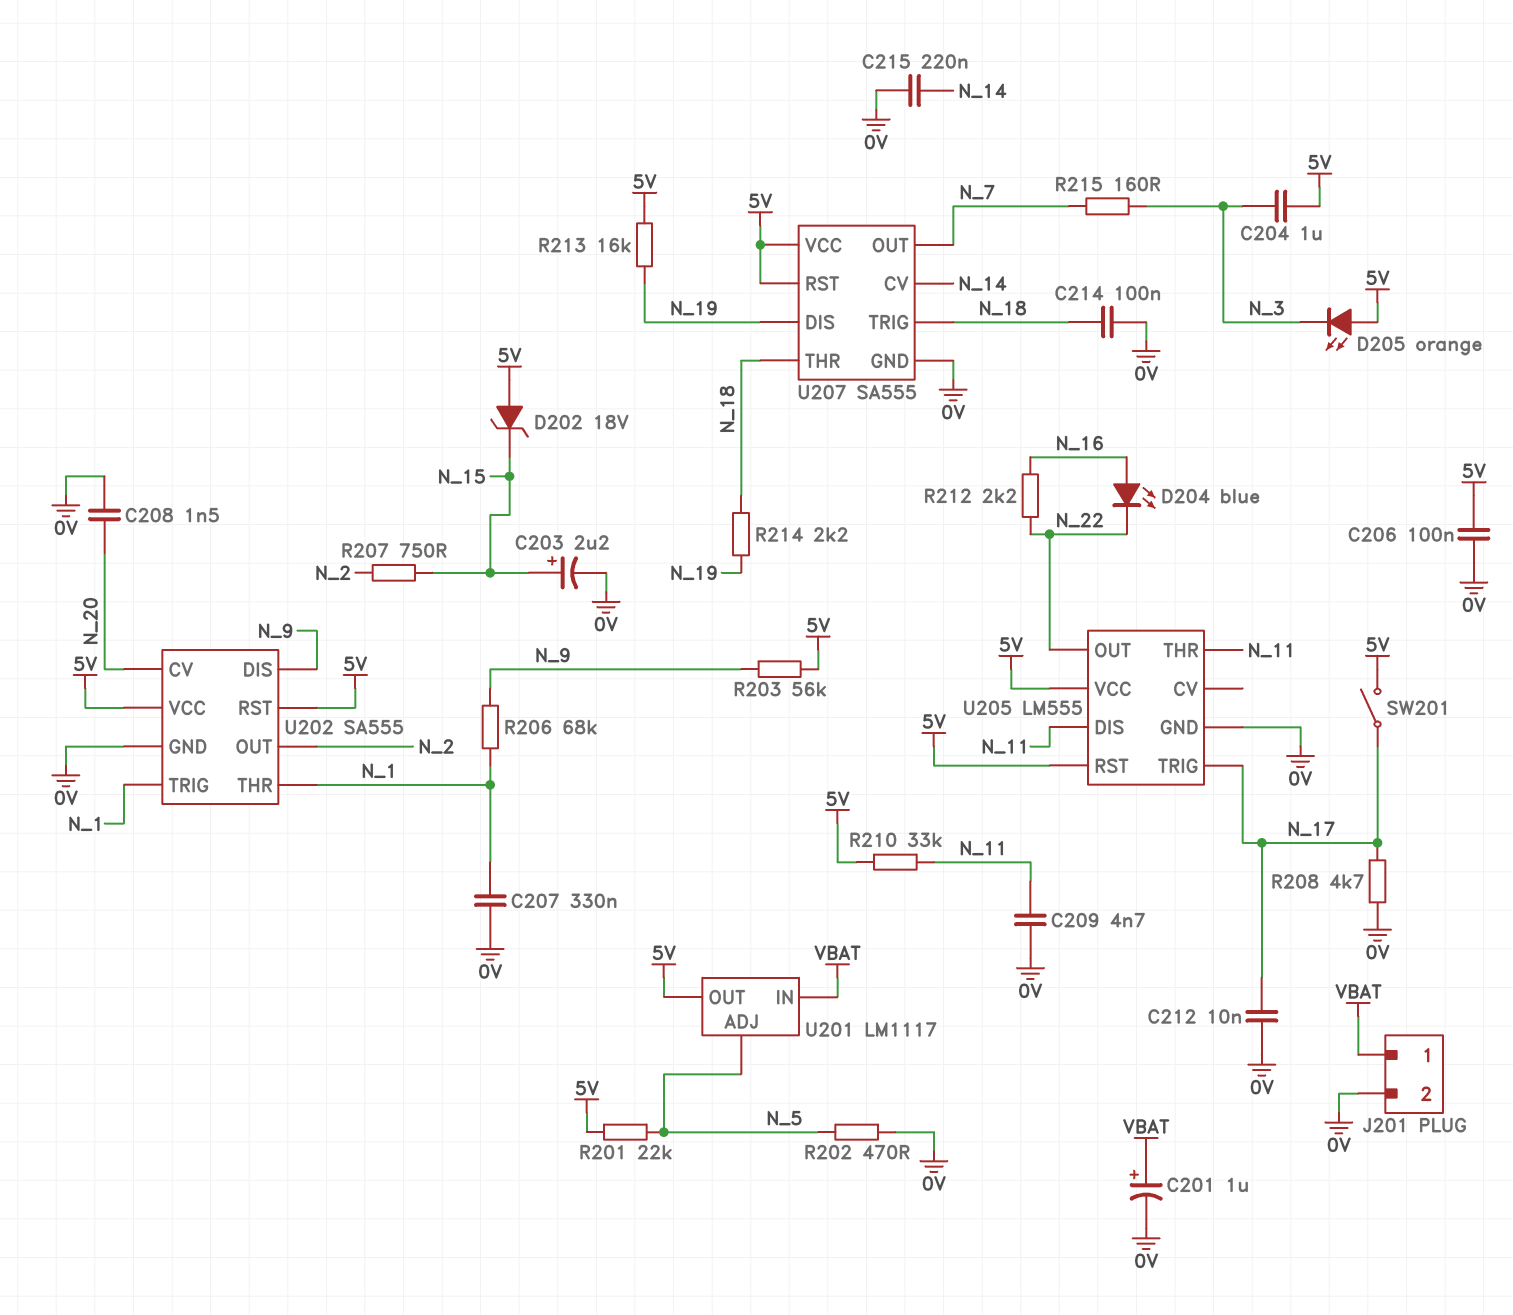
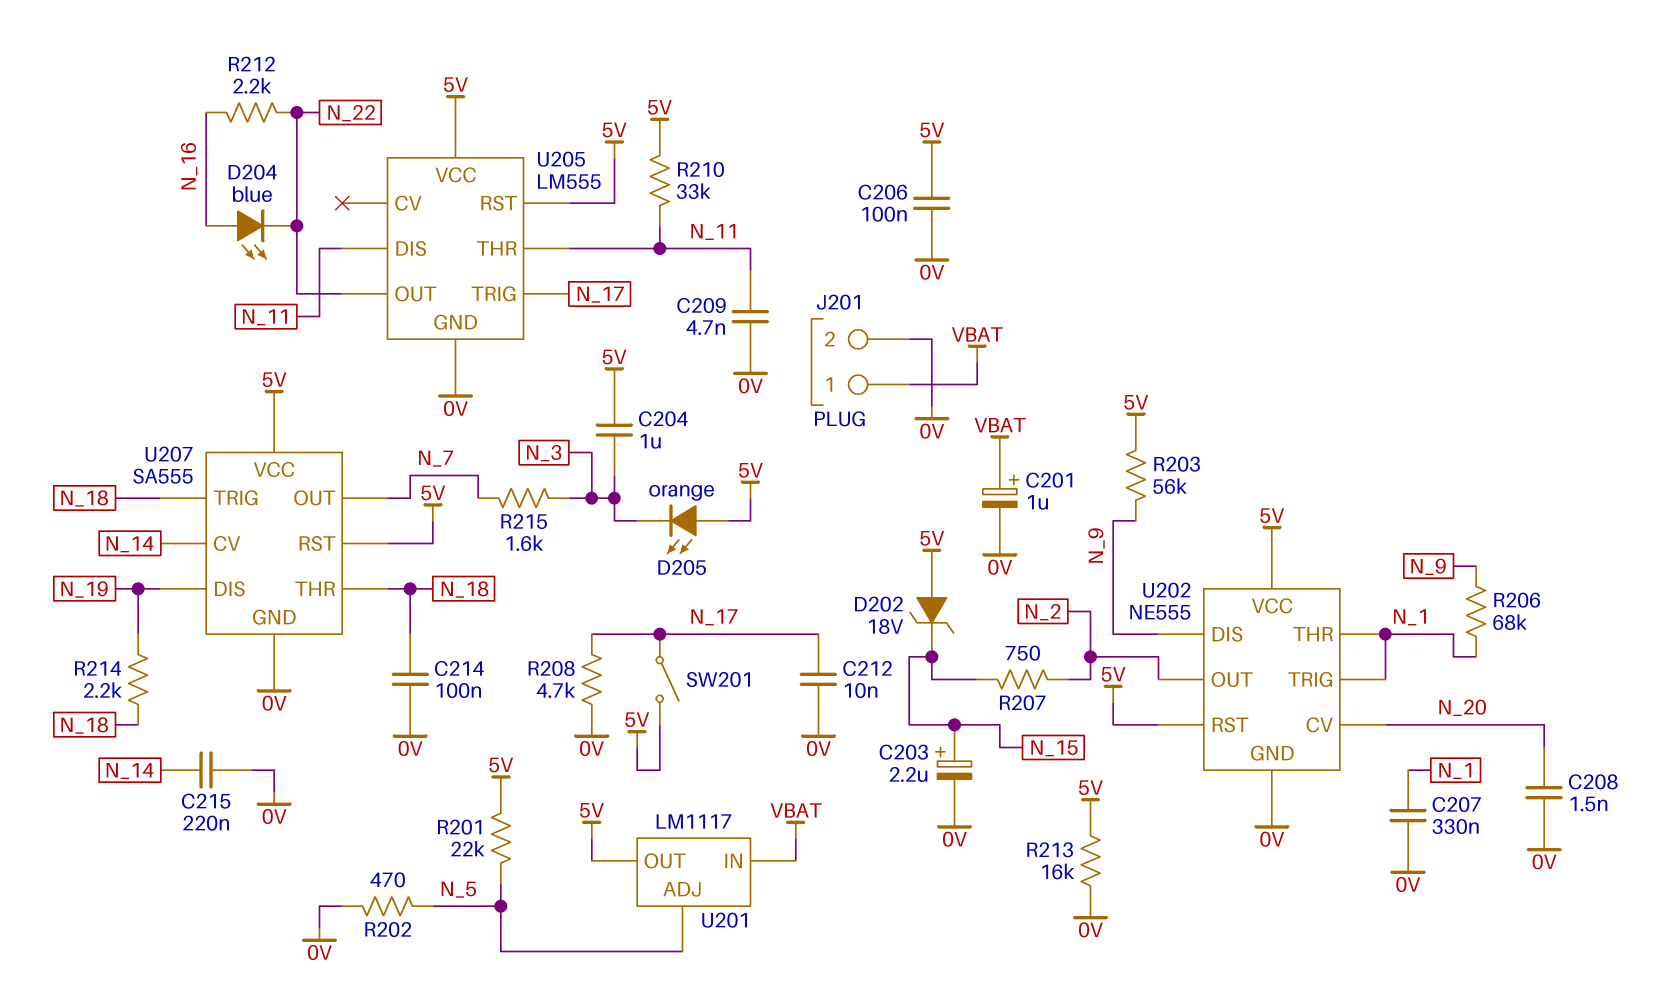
R213: 16k (5V, N_19) -> 16k (0V, 5V)
R215: 160 (N_3, N_7) -> 1.6k (N_3, N_7)
U202: SA555 -> NE555

